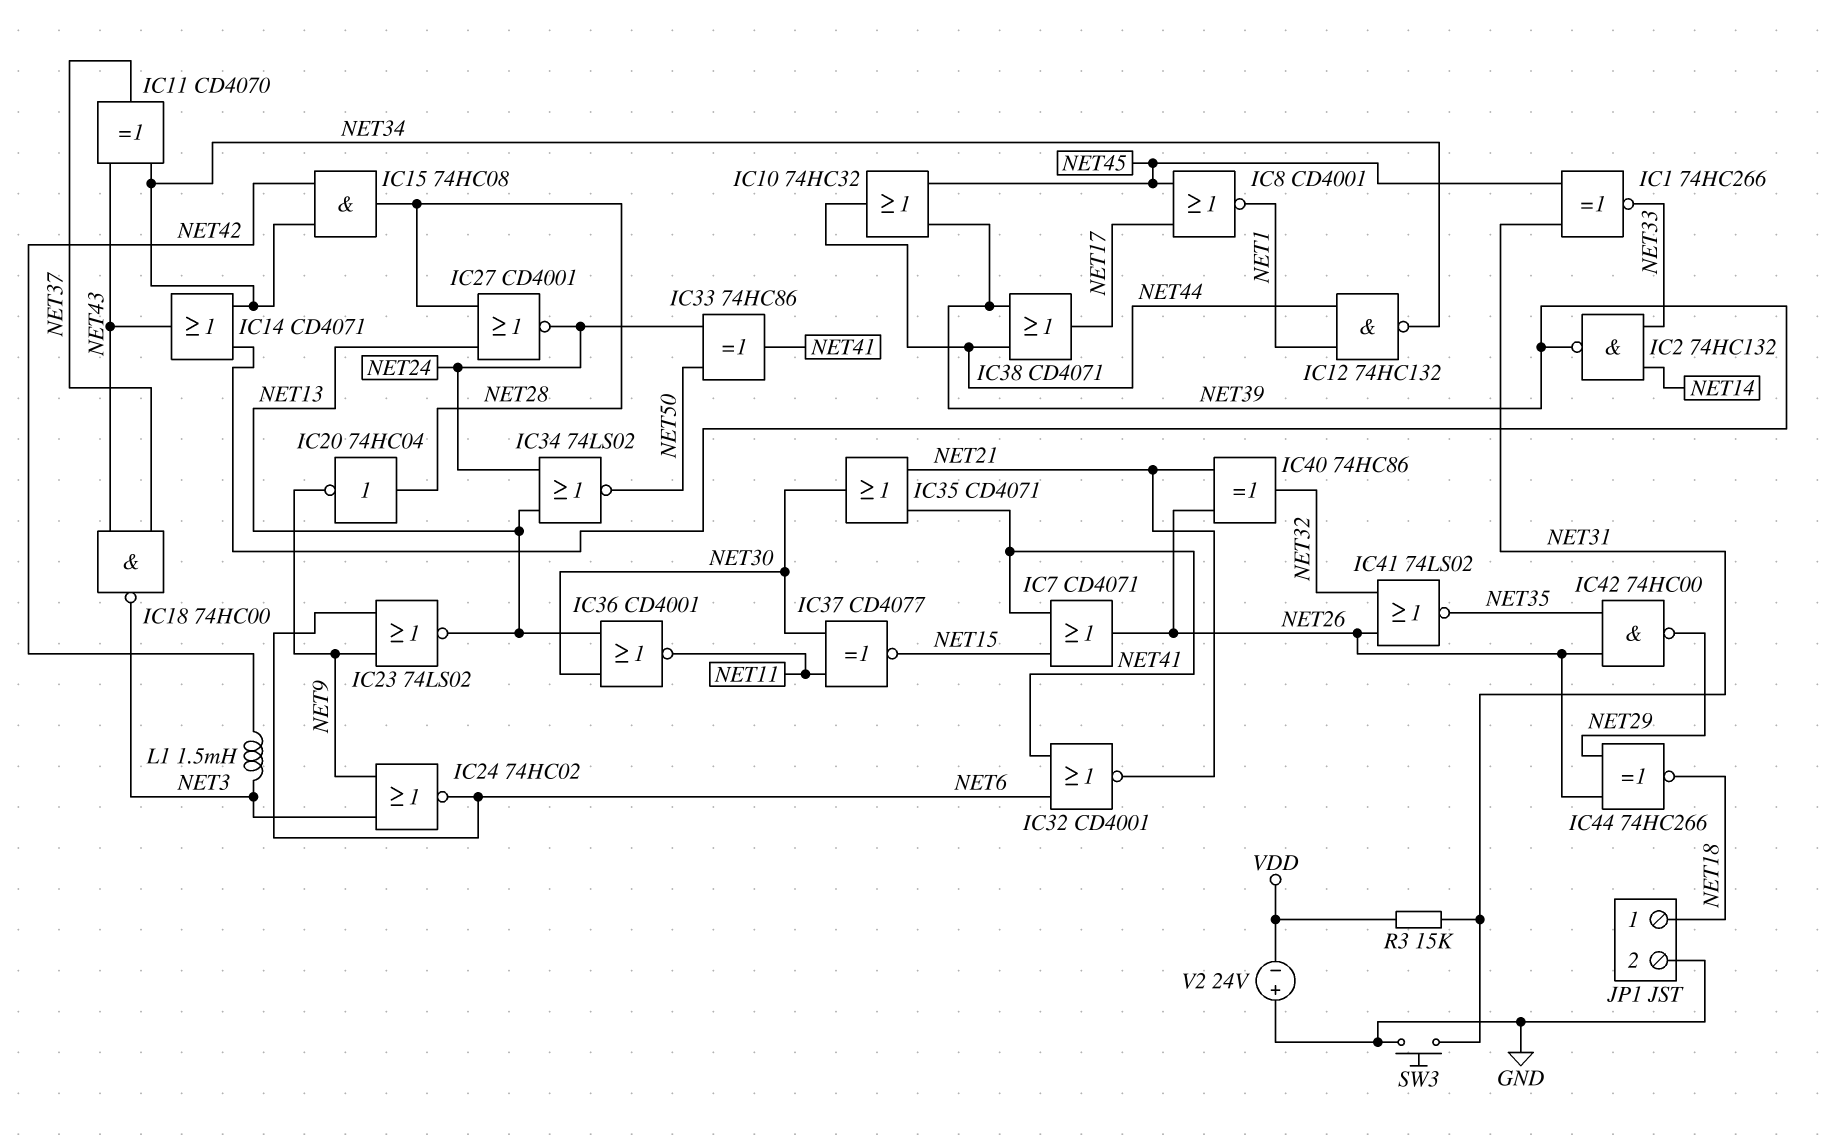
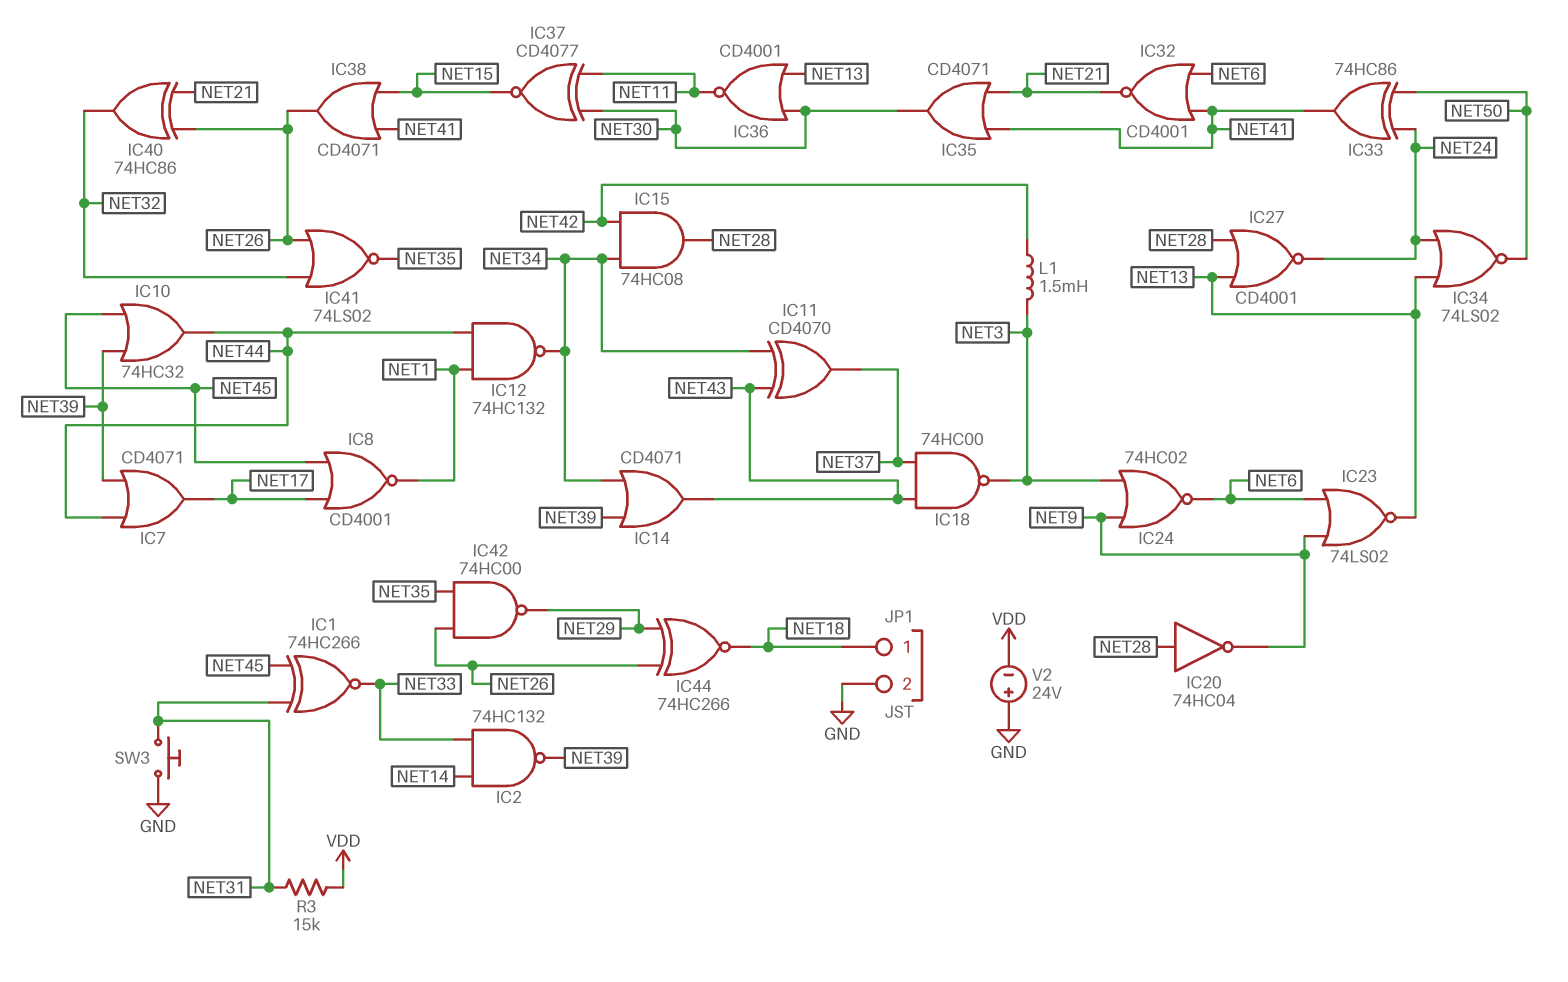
IC7: OR CD4071 (in NET15, in NET41, out NET26) -> OR CD4071 (in NET39, in NET44, out NET17)
IC38: OR CD4071 (in NET39, in NET44, out NET17) -> OR CD4071 (in NET15, in NET41, out NET26)

